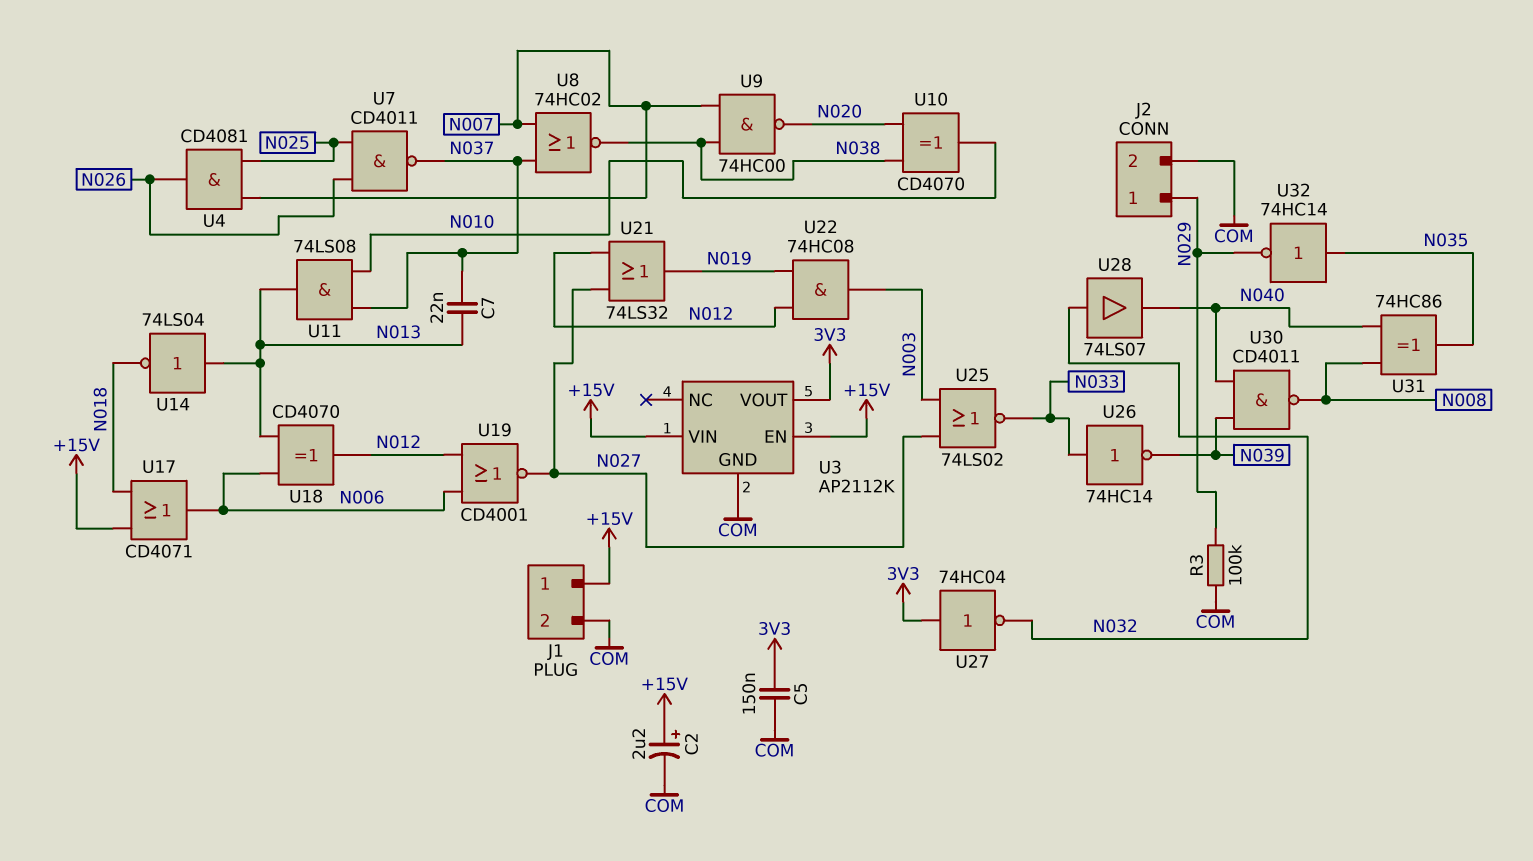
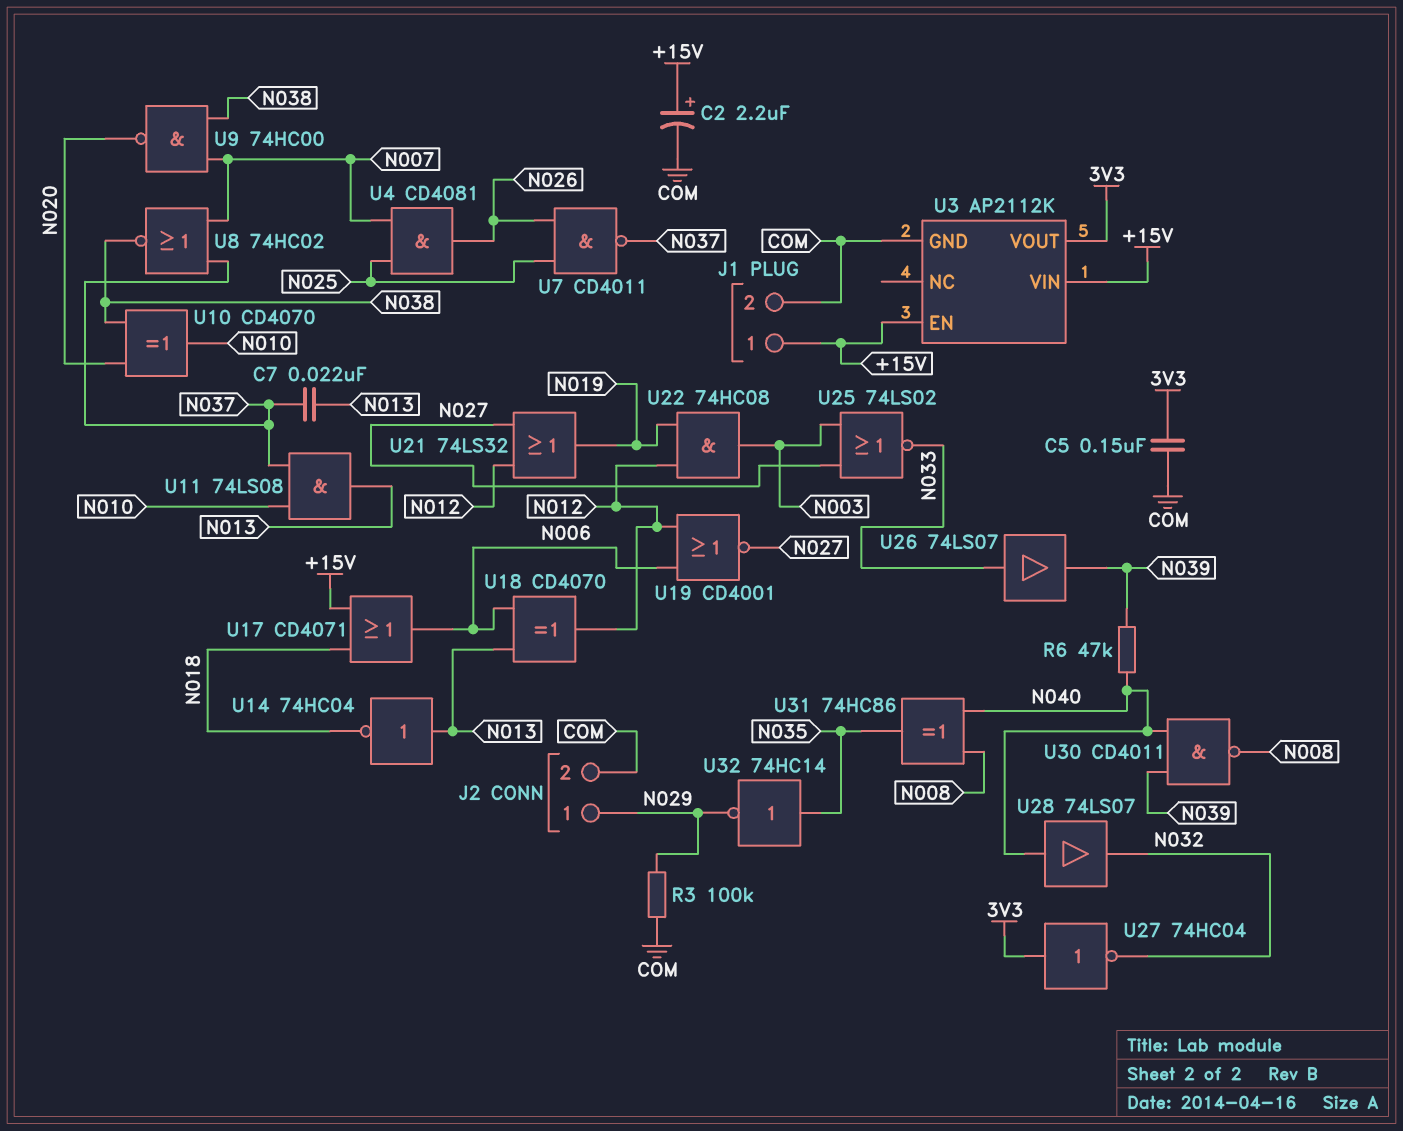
R6: none -> 47k (N039, N040)
U14: NOT 74LS04 (in N013, out N018) -> NOT 74HC04 (in N013, out N018)
U26: NOT 74HC14 (in N033, out N039) -> buffer 74LS07 (in N033, out N039)
U28: buffer 74LS07 (in N032, out N040) -> buffer 74LS07 (in N040, out N032)

